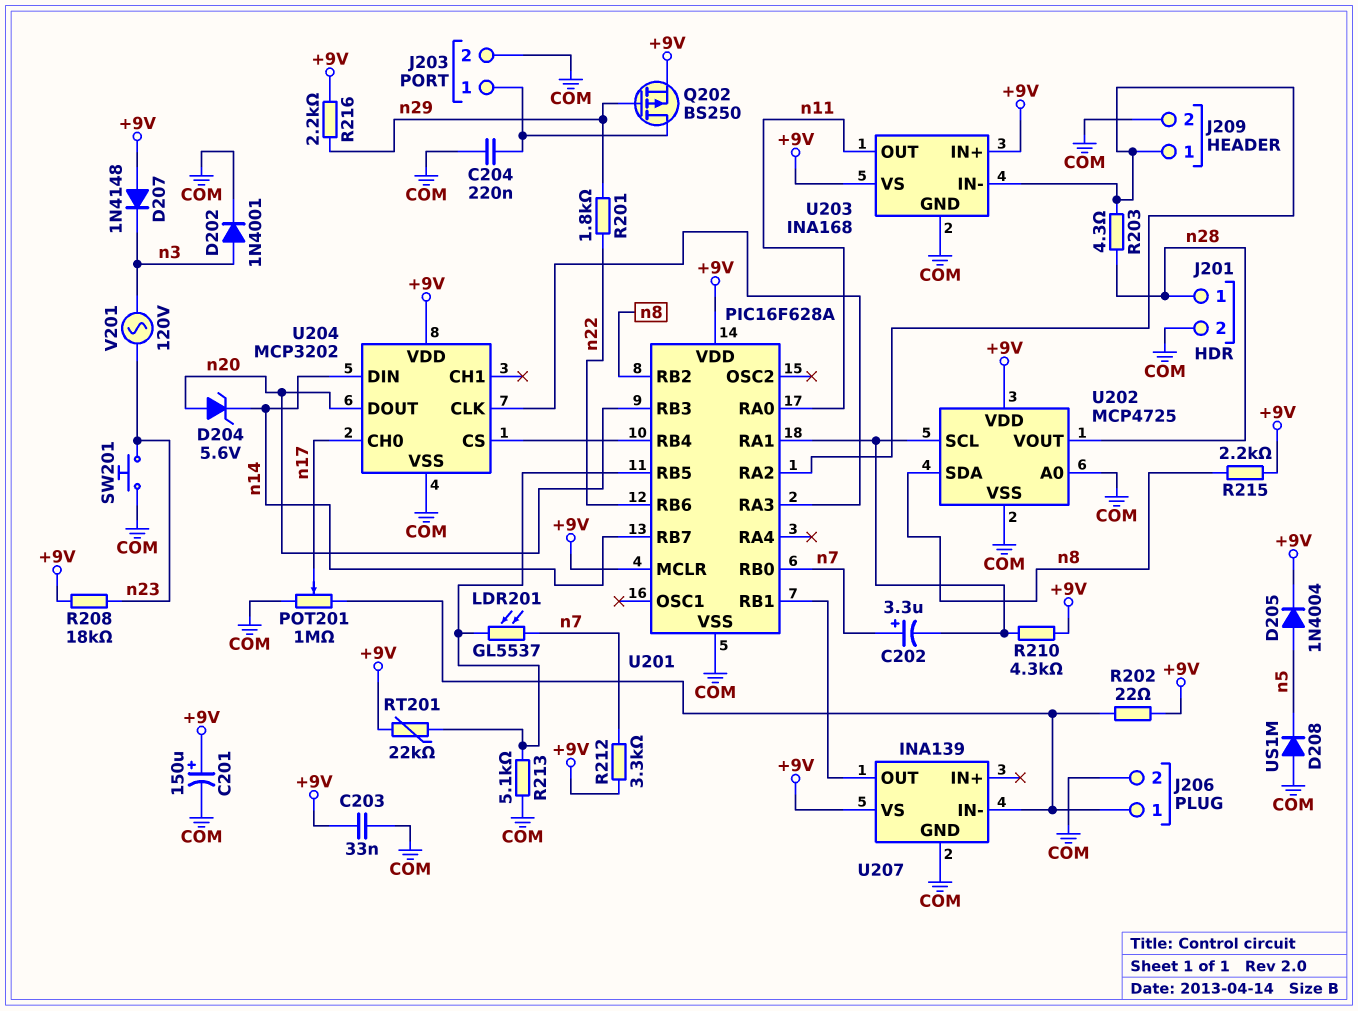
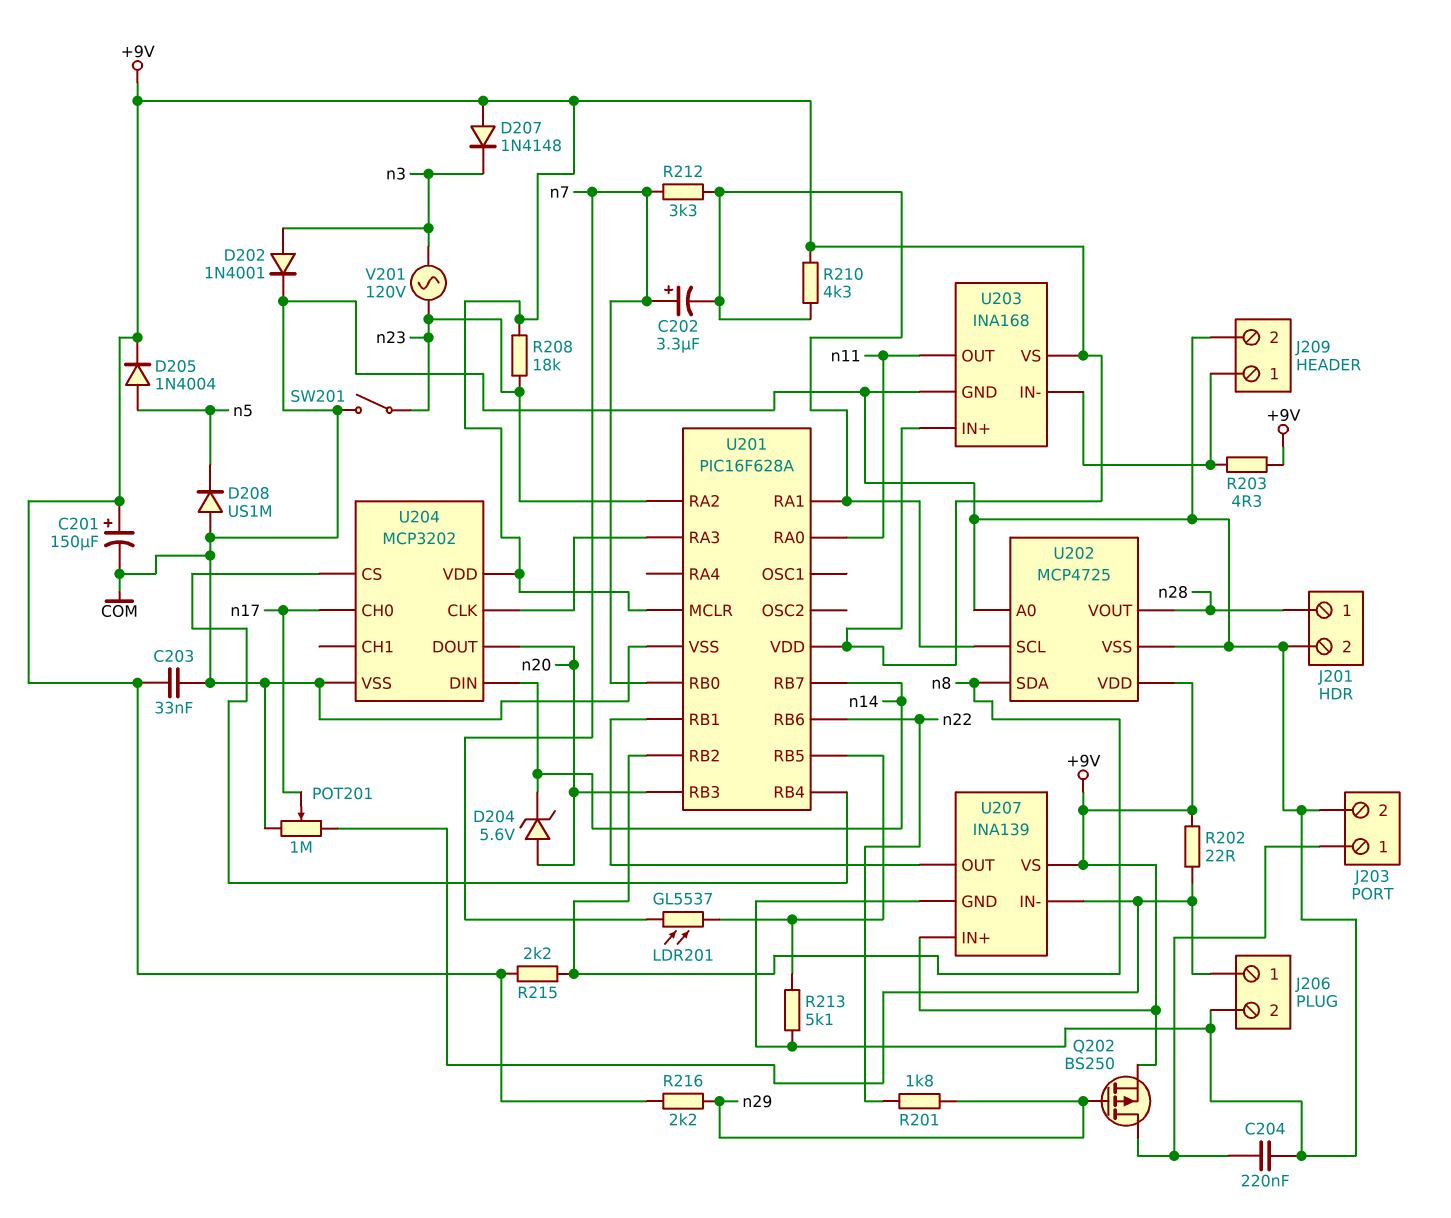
R203: 4.3 (J209/1, n28) -> 4.3 (+9V, J209/1)
R212: 3.3k (+9V, n7) -> 3.3k (U201/RA1, n7)
RT201: 22k (+9V, U201/RB5) -> none
SW201: button (COM, n23) -> switch (COM, n23)
U201 pin RA2: J209/1 -> n23
U207 pin IN+: none -> +9V

